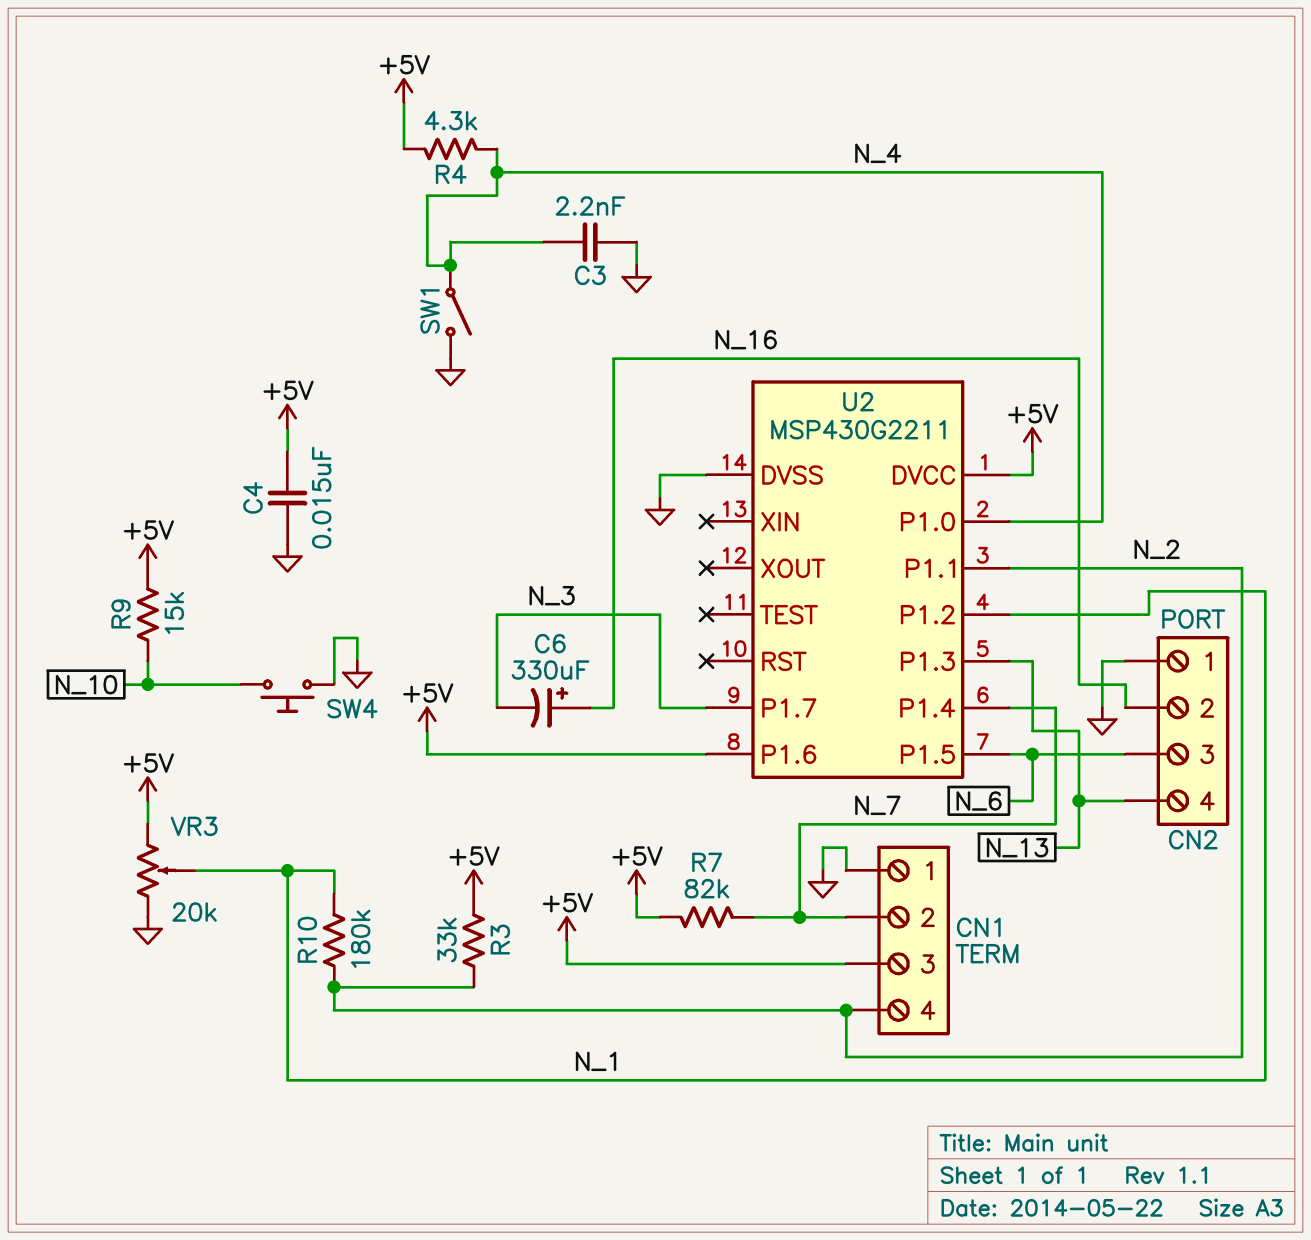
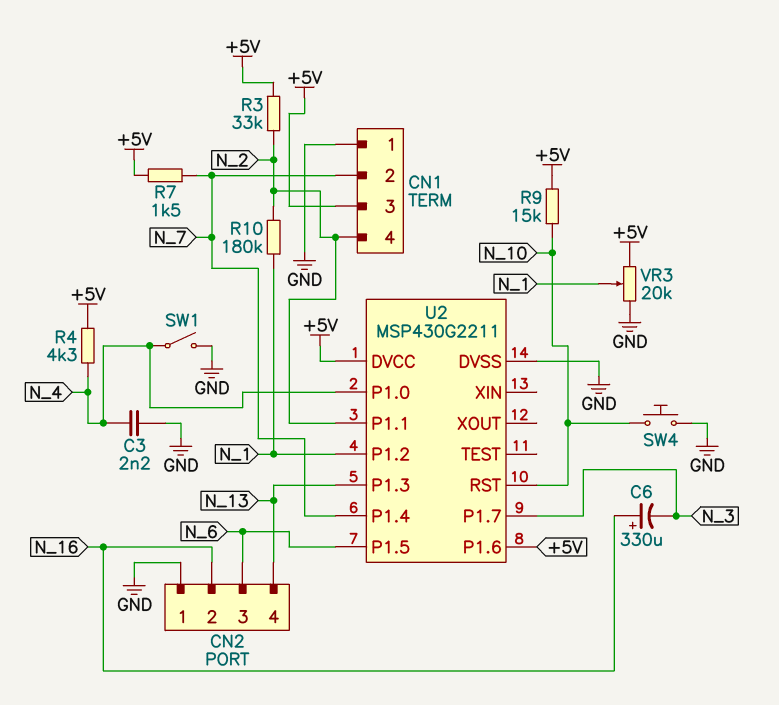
C4: 15nF (+5V, GND) -> none
R7: 82k (+5V, N_7) -> 1.5k (+5V, N_7)
U2 pin RST: none -> N_10

